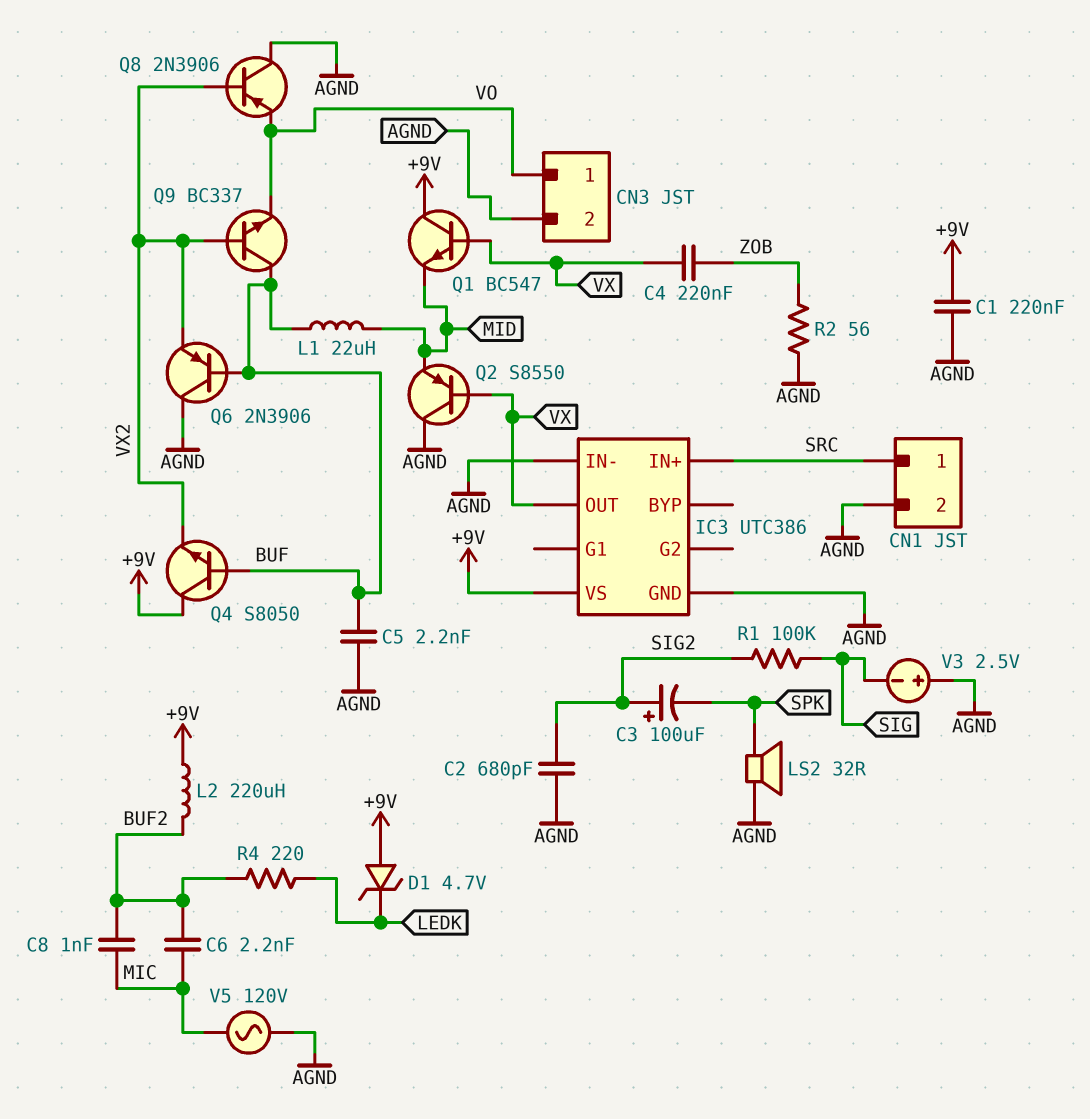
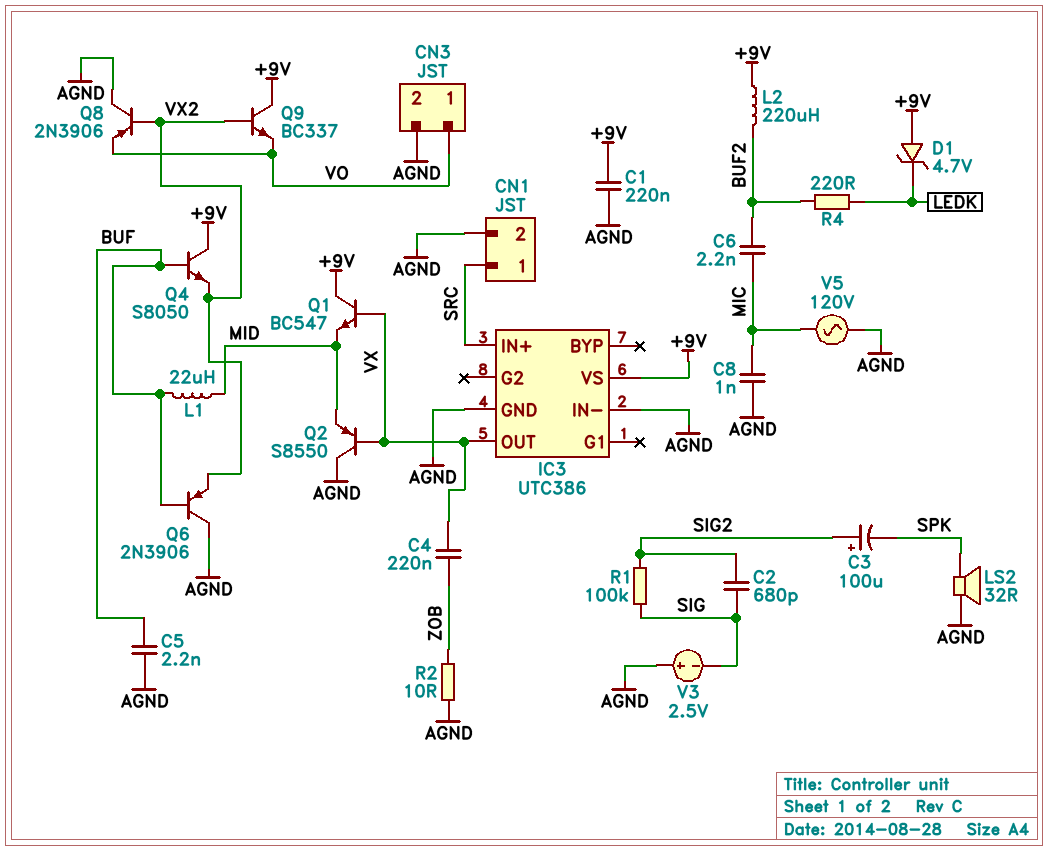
C2: 680pF (AGND, SIG2) -> 680pF (SIG, SIG2)
C8: 1nF (BUF2, MIC) -> 1nF (AGND, MIC)
Q9: NPN BC337 (B VX2, C BUF, E VO) -> NPN BC337 (B VX2, C +9V, E VO)
R2: 56 (AGND, ZOB) -> 10 (AGND, ZOB)

